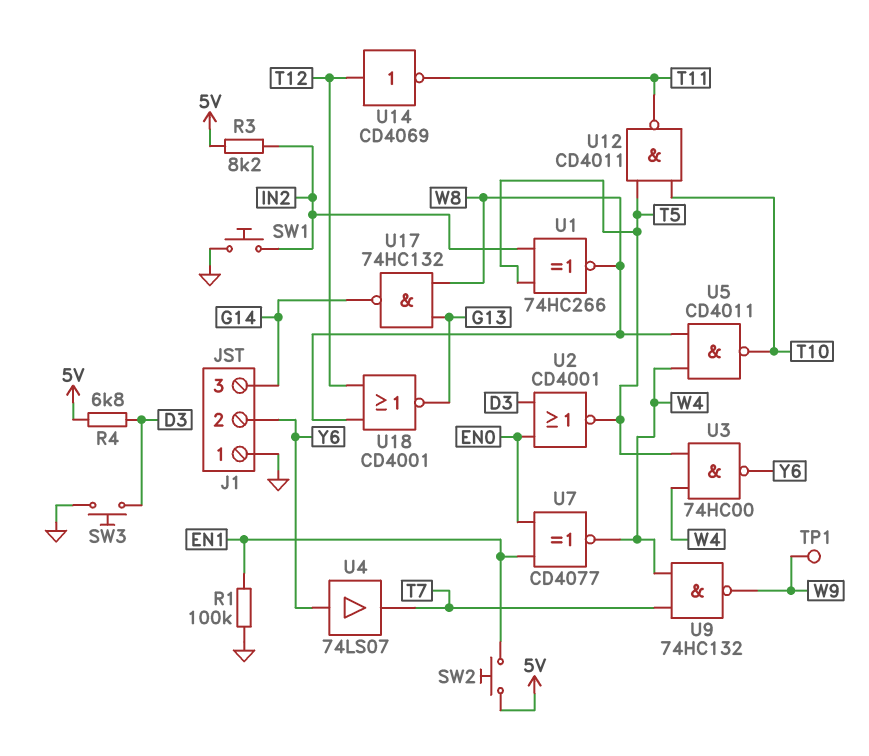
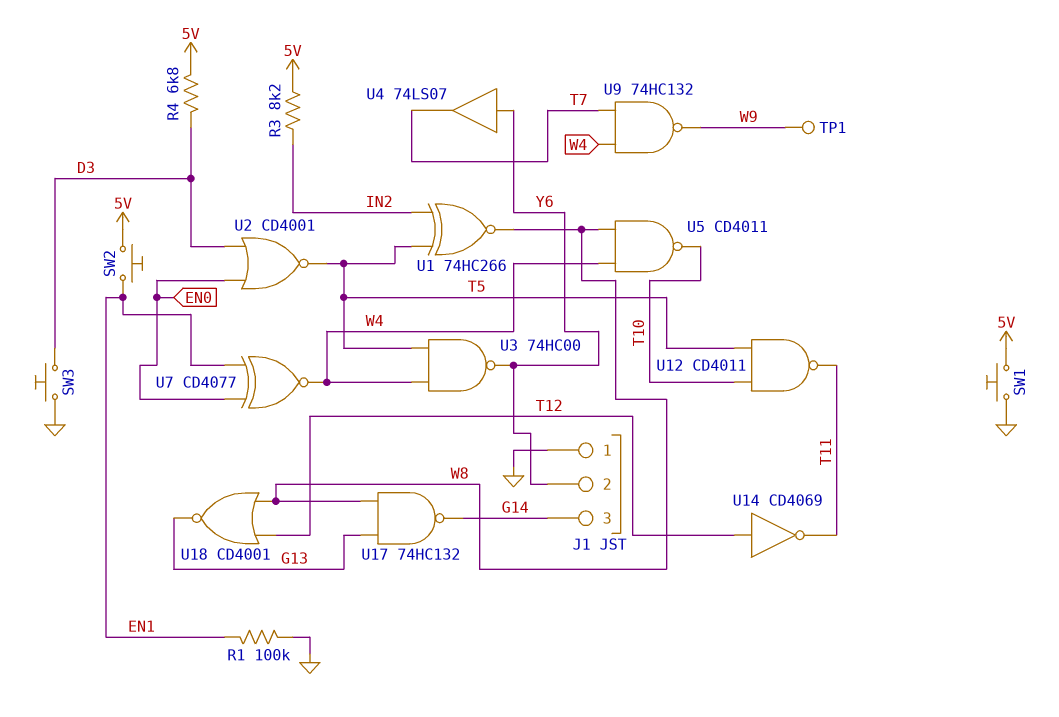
SW1: button (GND, IN2) -> button (5V, GND)

